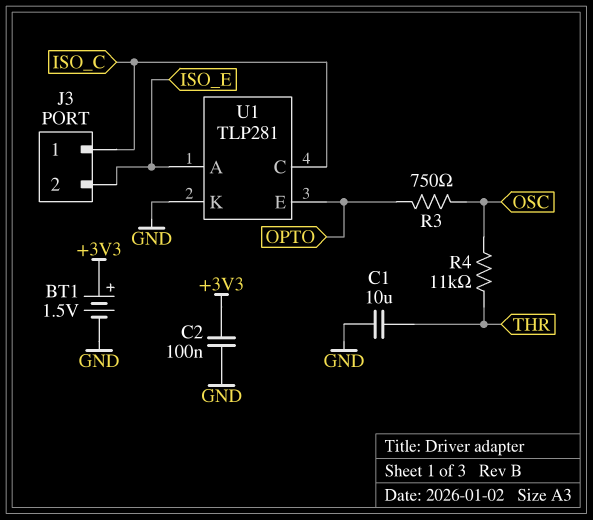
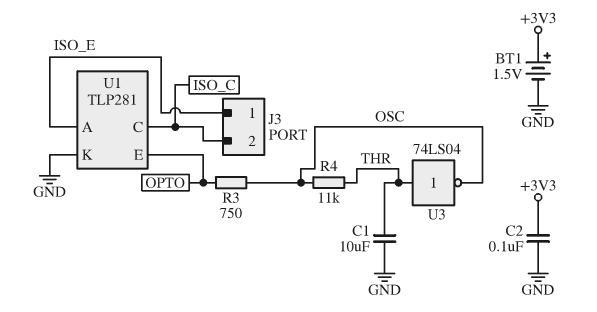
J3 pin 1: ISO_C -> ISO_E
J3 pin 2: ISO_E -> ISO_C
U3: none -> NOT 74LS04 (in THR, out OSC)

